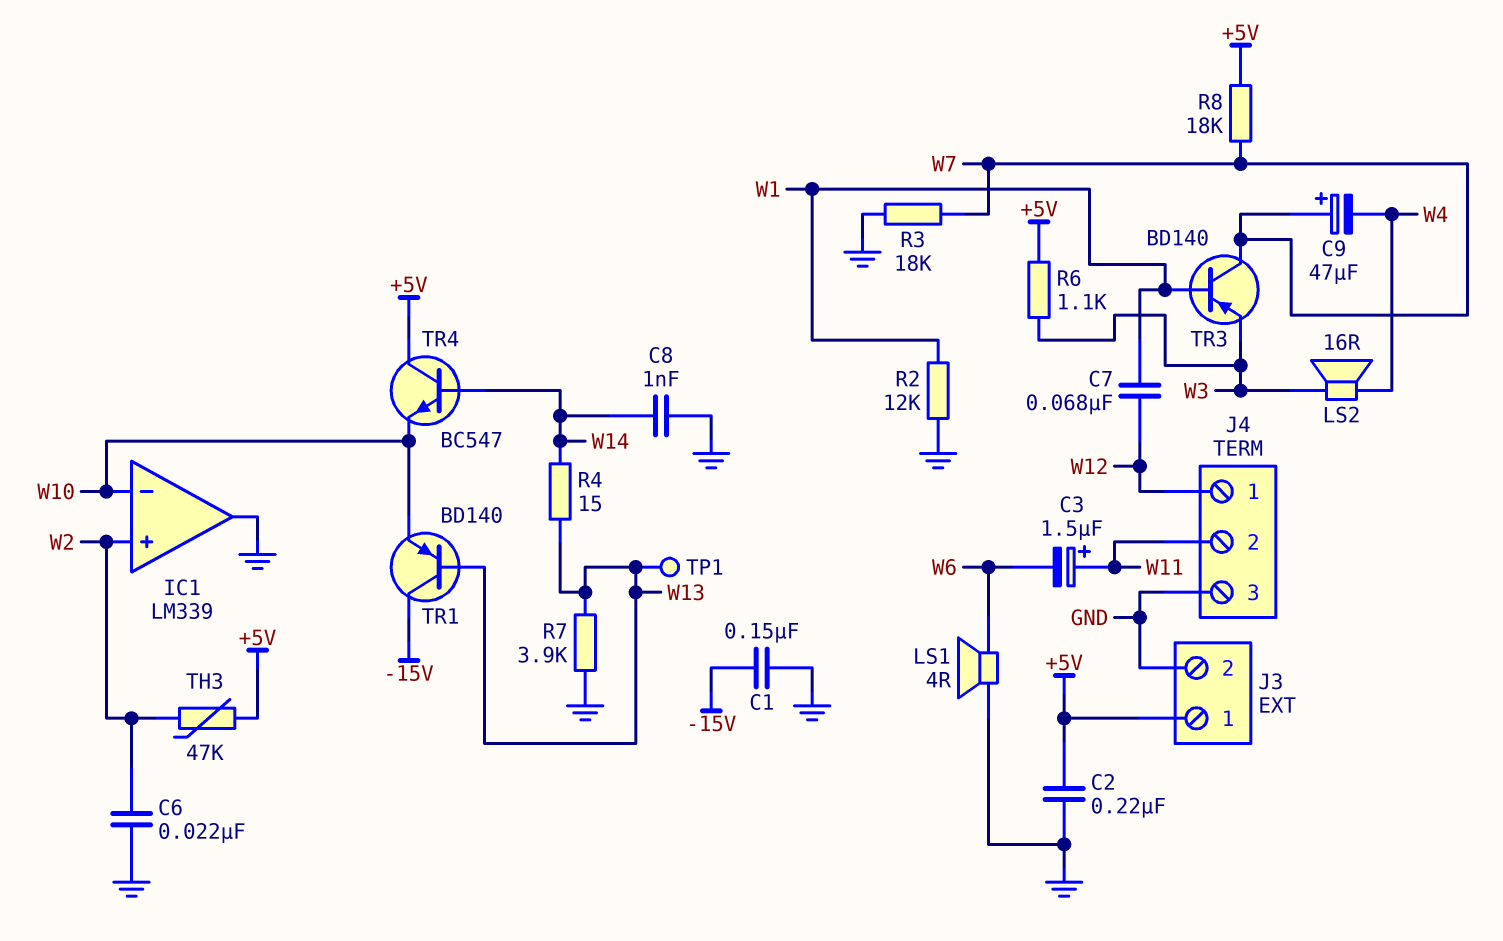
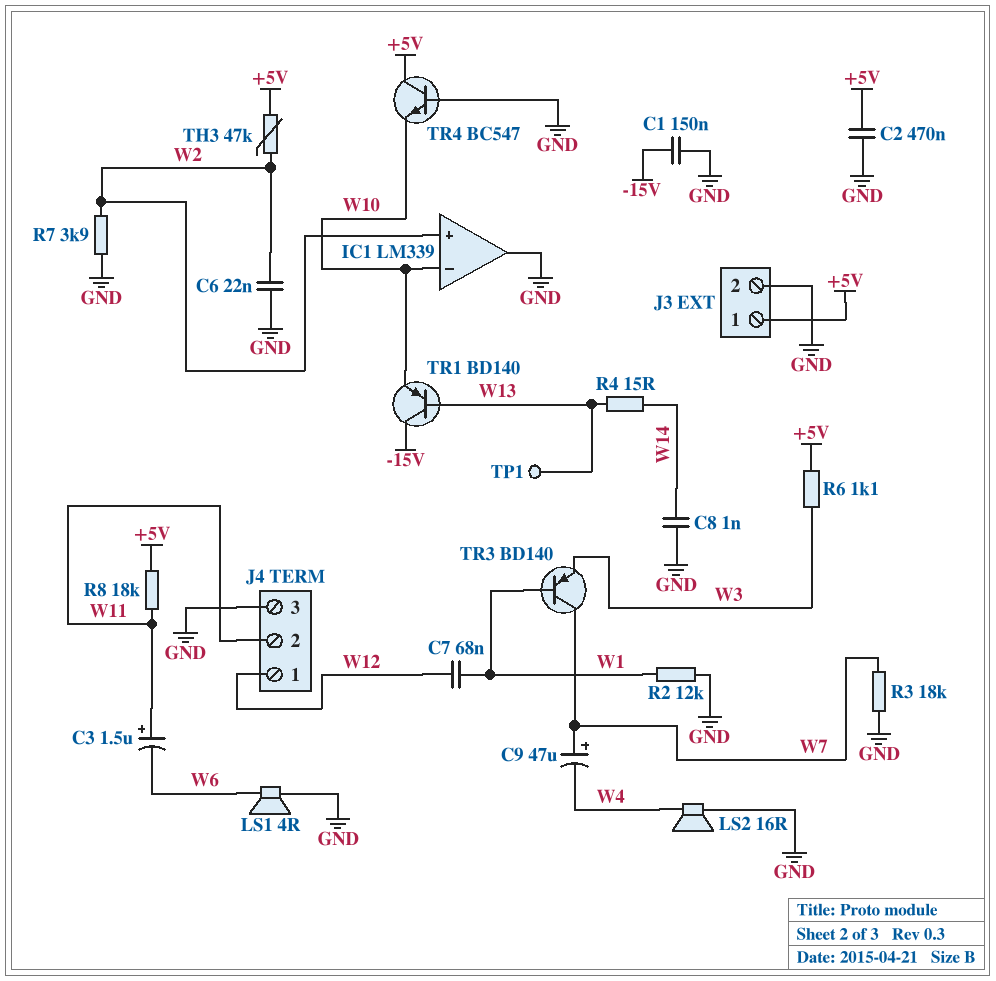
C2: 220nF (+5V, GND) -> 470nF (+5V, GND)
LS2: speaker 16R (W3, W4) -> speaker 16R (GND, W4)
R7: 3.9k (GND, W13) -> 3.9k (GND, W2)
R8: 18k (+5V, W7) -> 18k (+5V, W11)
TR4: NPN BC547 (B W14, C +5V, E W10) -> NPN BC547 (B GND, C +5V, E W10)

